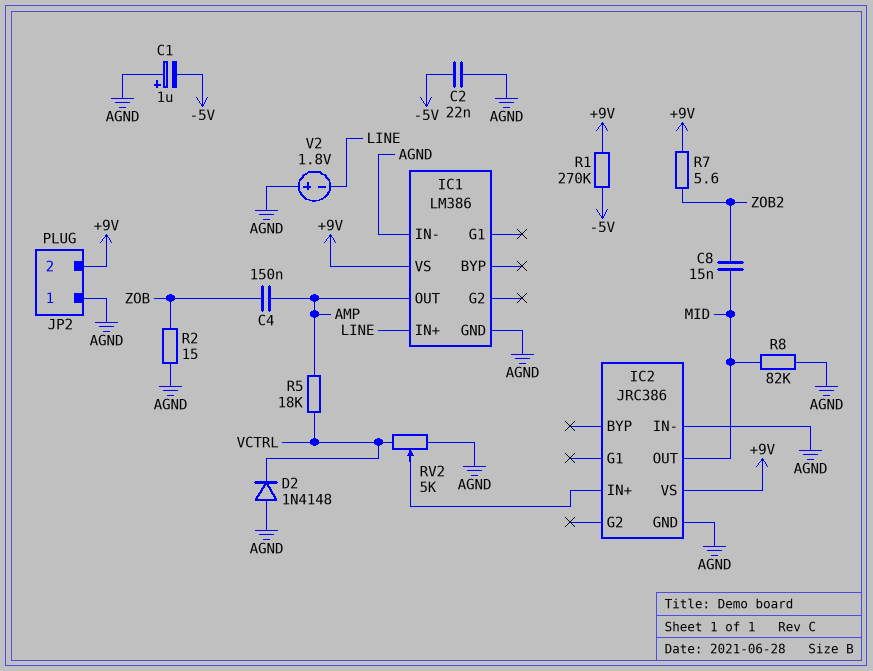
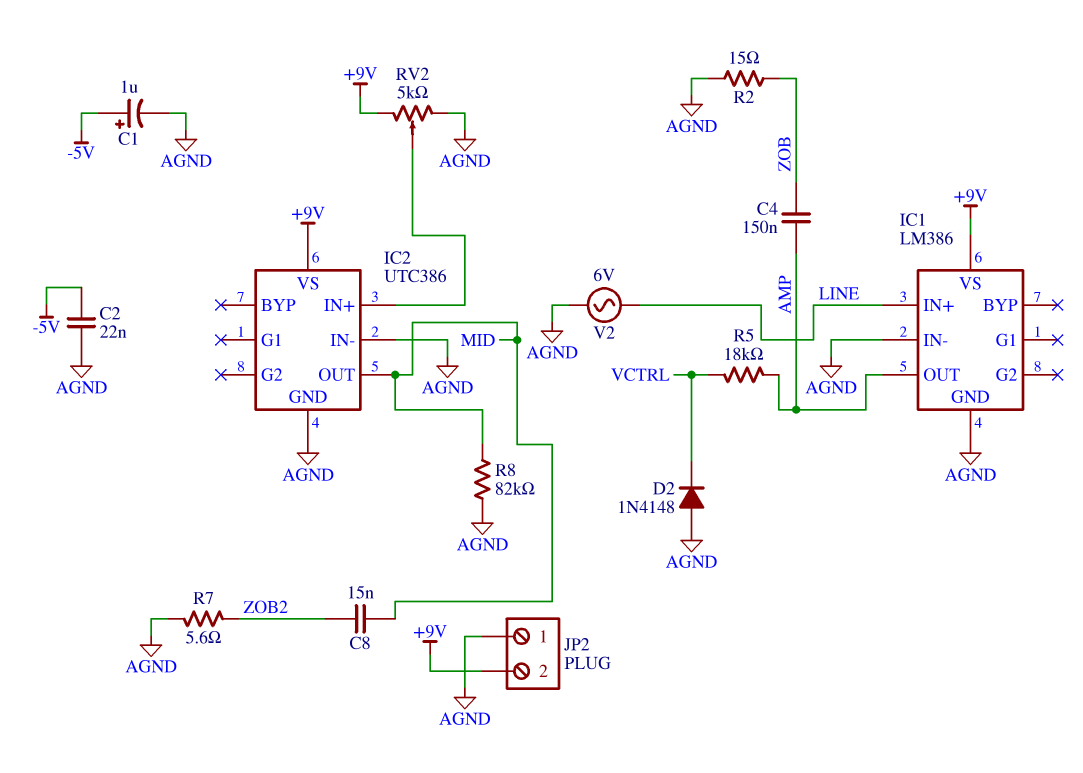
C1: 1uF (plus AGND, minus -5V) -> 1uF (plus -5V, minus AGND)
IC2: JRC386 -> UTC386
R1: 270k (+9V, -5V) -> none
R7: 5.6 (+9V, ZOB2) -> 5.6 (AGND, ZOB2)
RV2: 5k (AGND, VCTRL, wiper IC2/IN+) -> 5k (+9V, AGND, wiper IC2/IN+)
V2: 1.8V (plus AGND, minus LINE) -> AC 6V (AGND, LINE)

